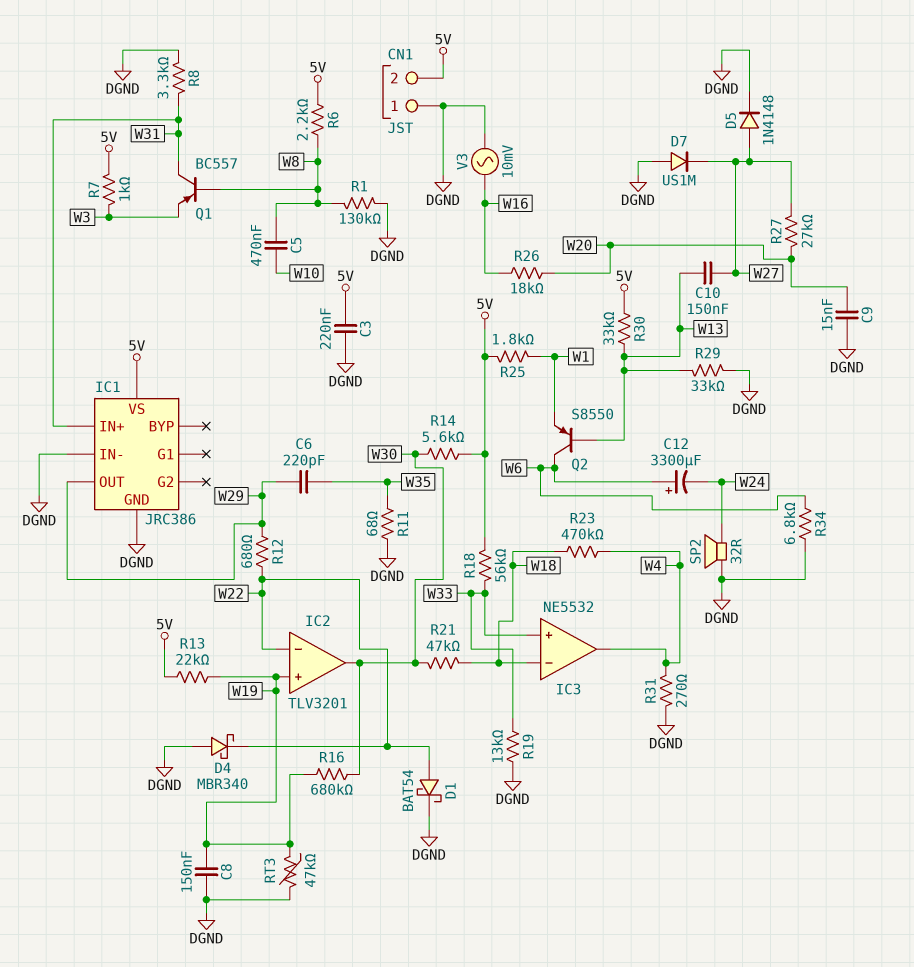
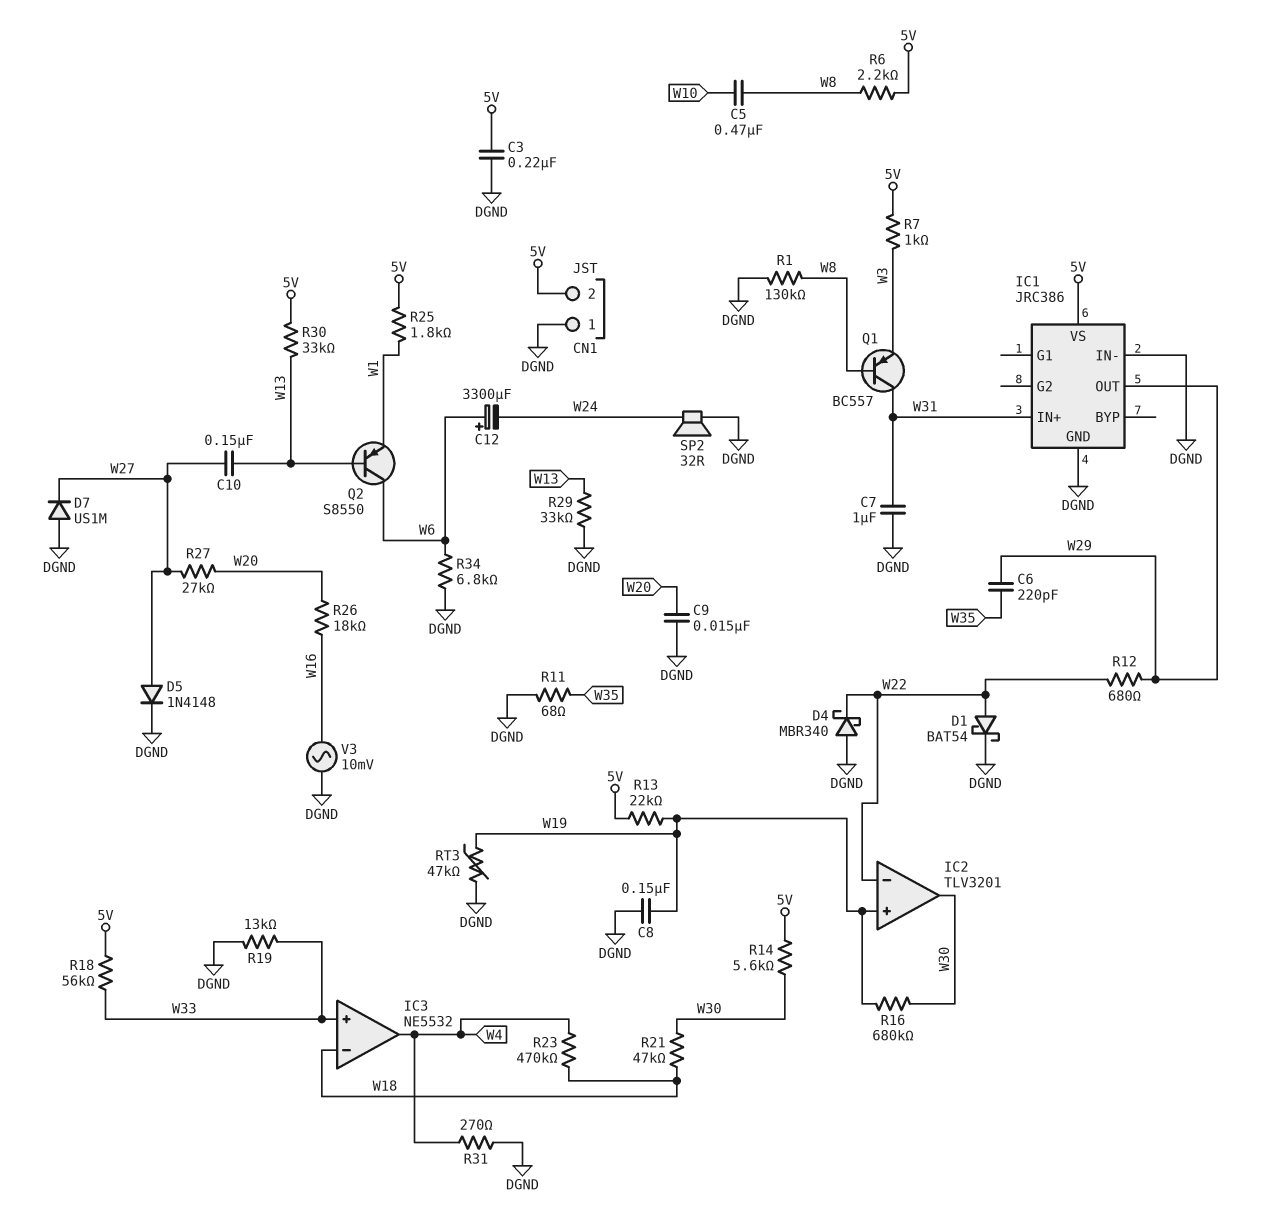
C7: none -> 1uF (DGND, W31)
R8: 3.3k (DGND, W31) -> none

